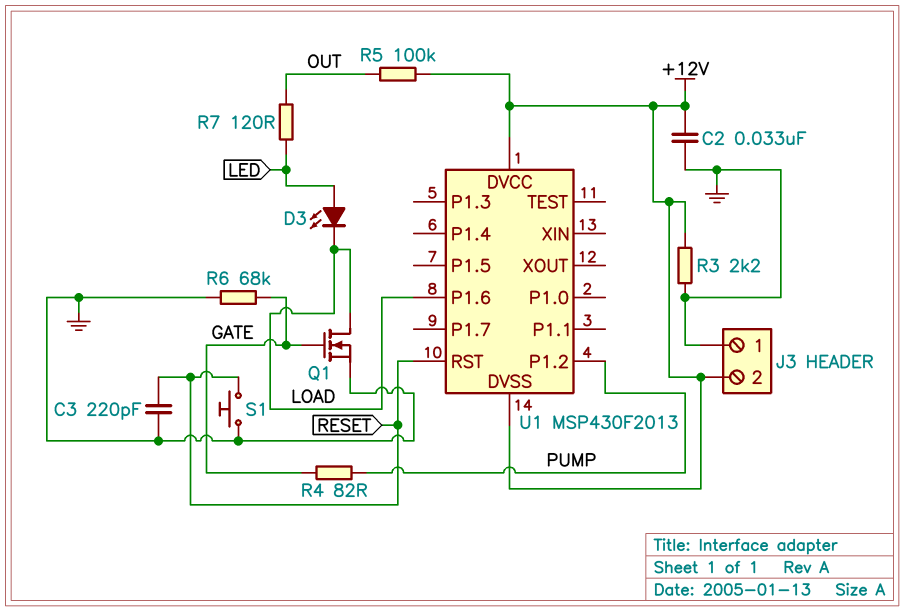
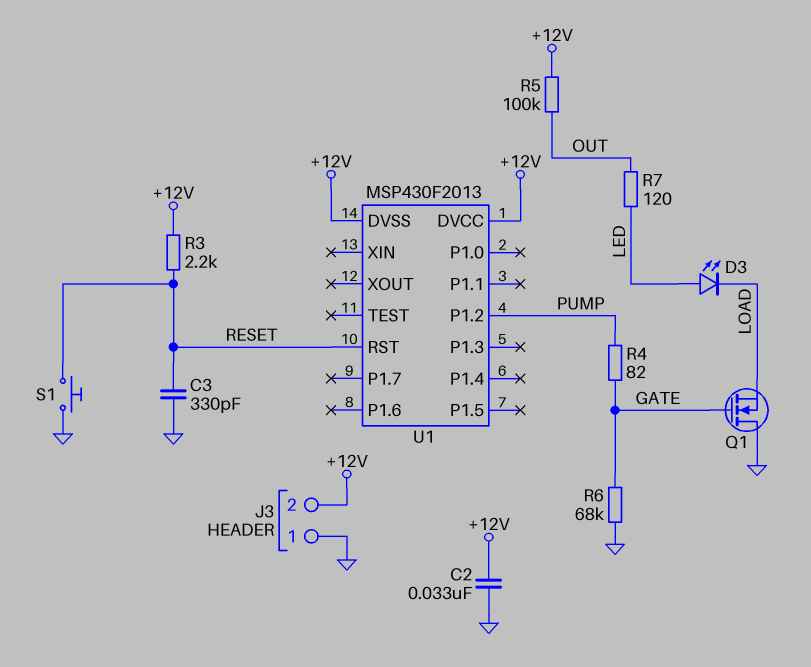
C3: 220pF (GND, RESET) -> 330pF (GND, RESET)
Q1: NMOS (G GATE, D LOAD, S GND) -> NMOS (G GATE, D GND, S LOAD)
R3: 2.2k (+12V, GND) -> 2.2k (+12V, RESET)
U1 pin P1.6: LOAD -> none

